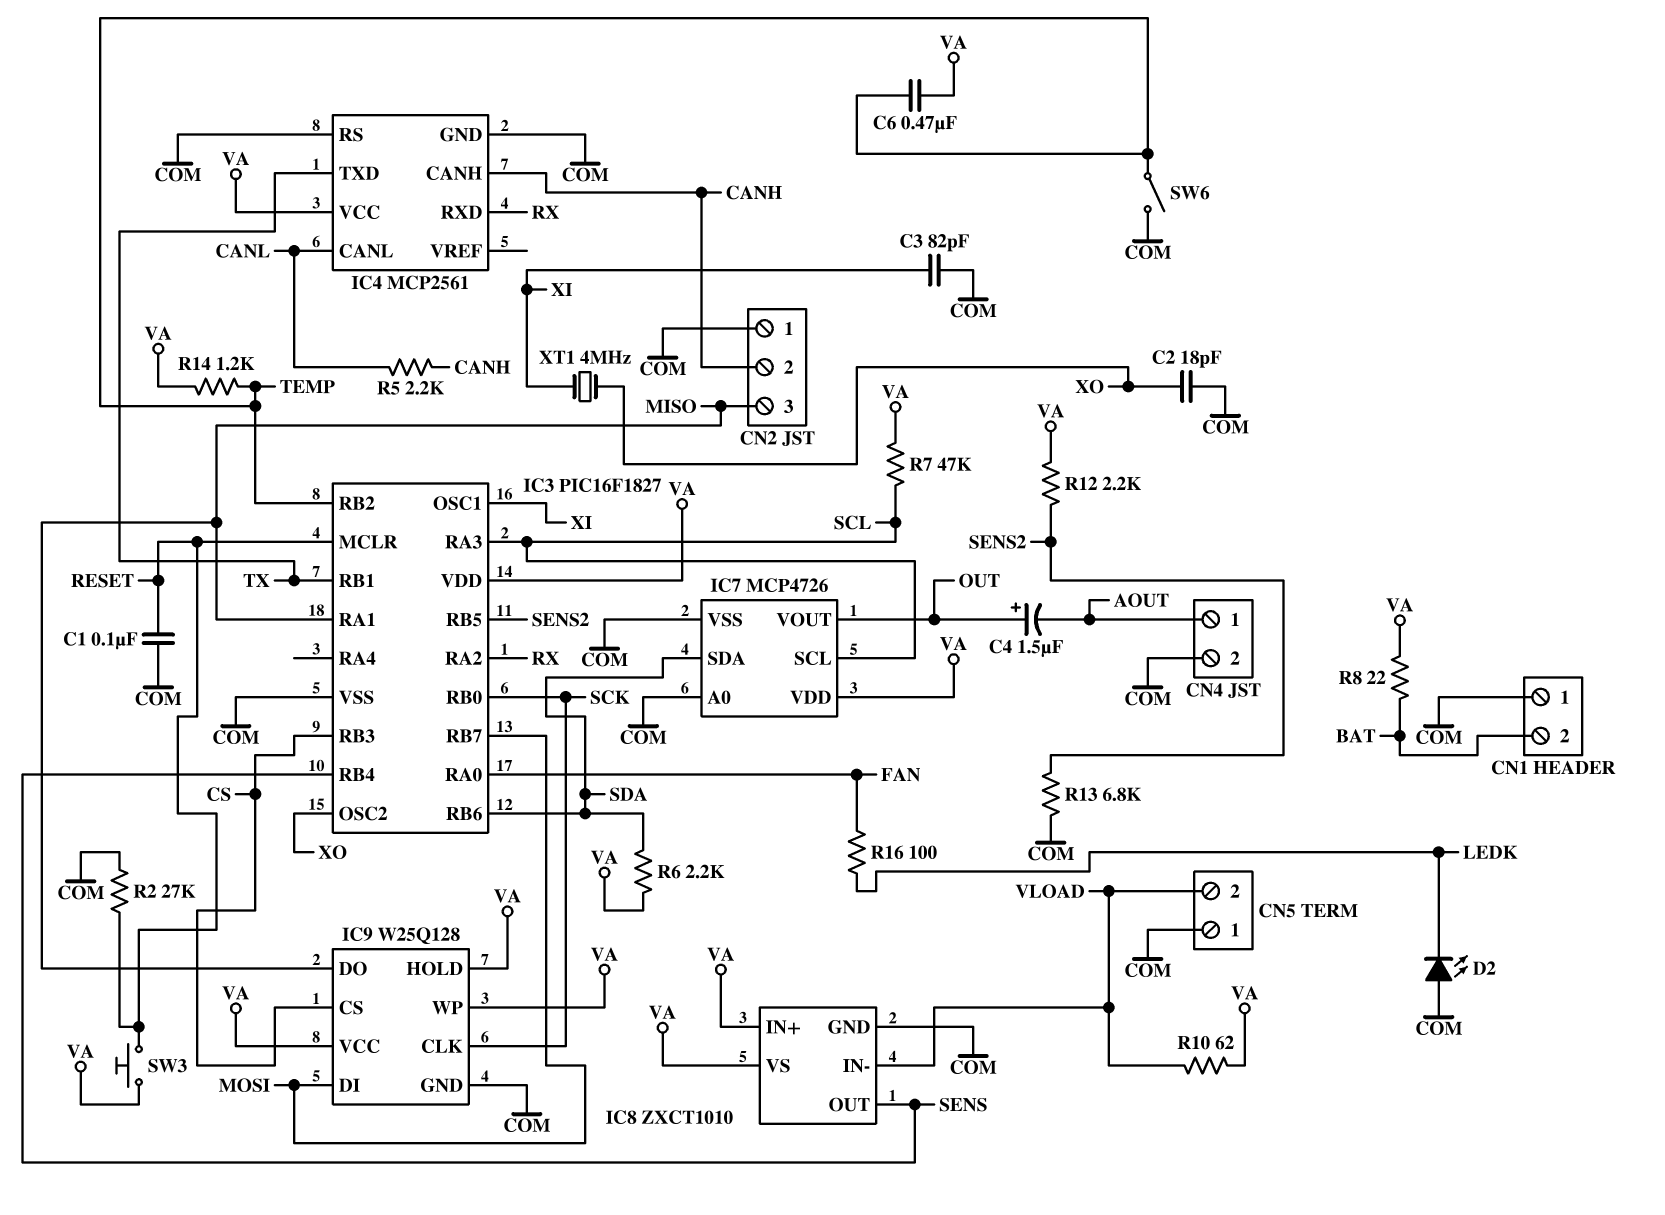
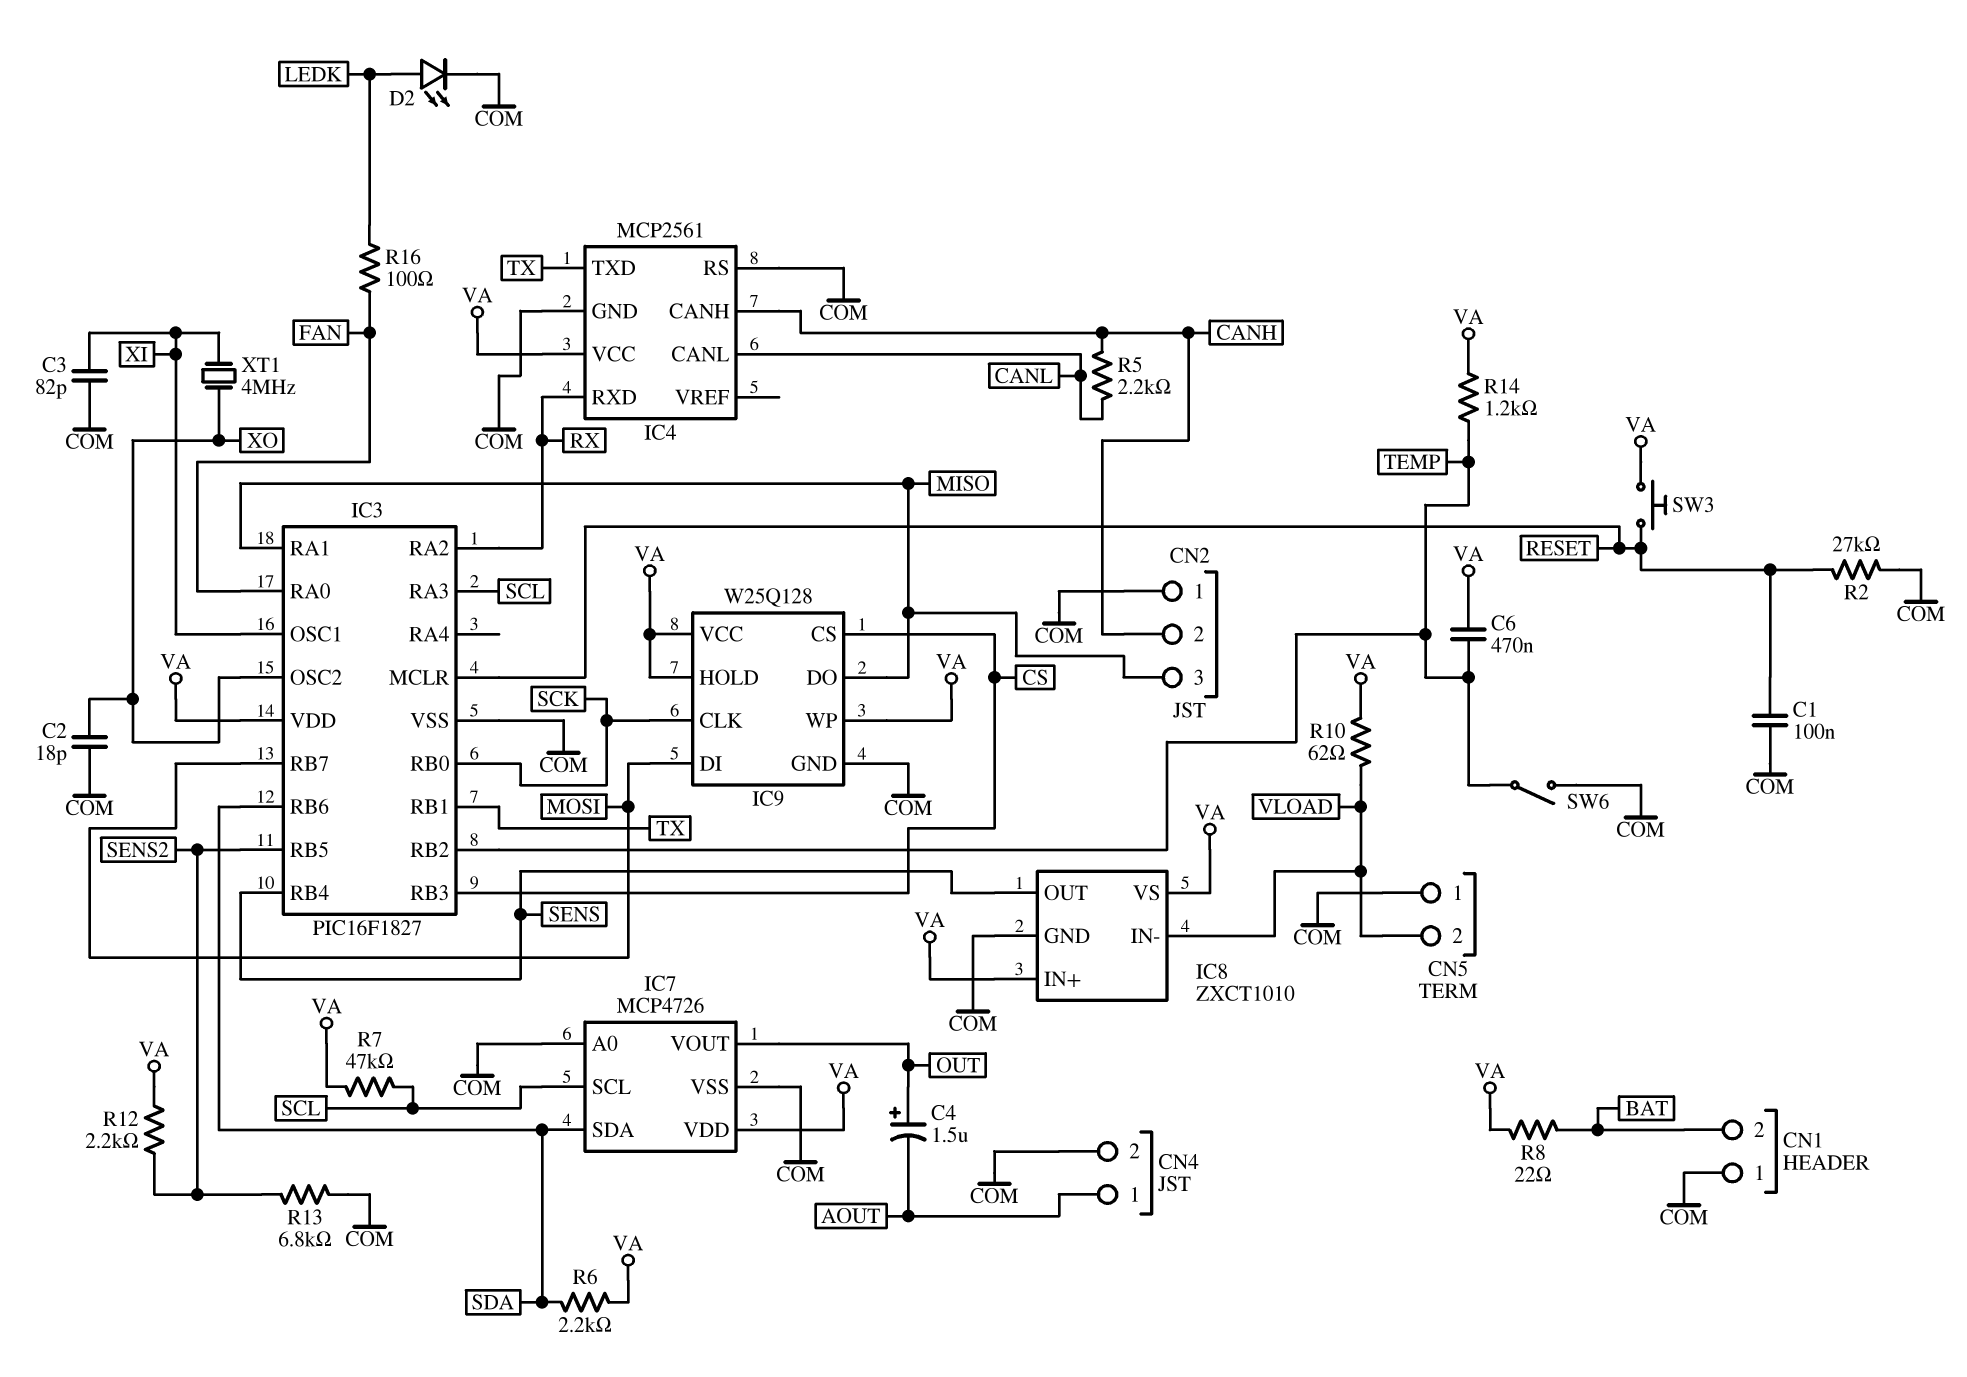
D2: LED (A COM, K LEDK) -> LED (A LEDK, K COM)

